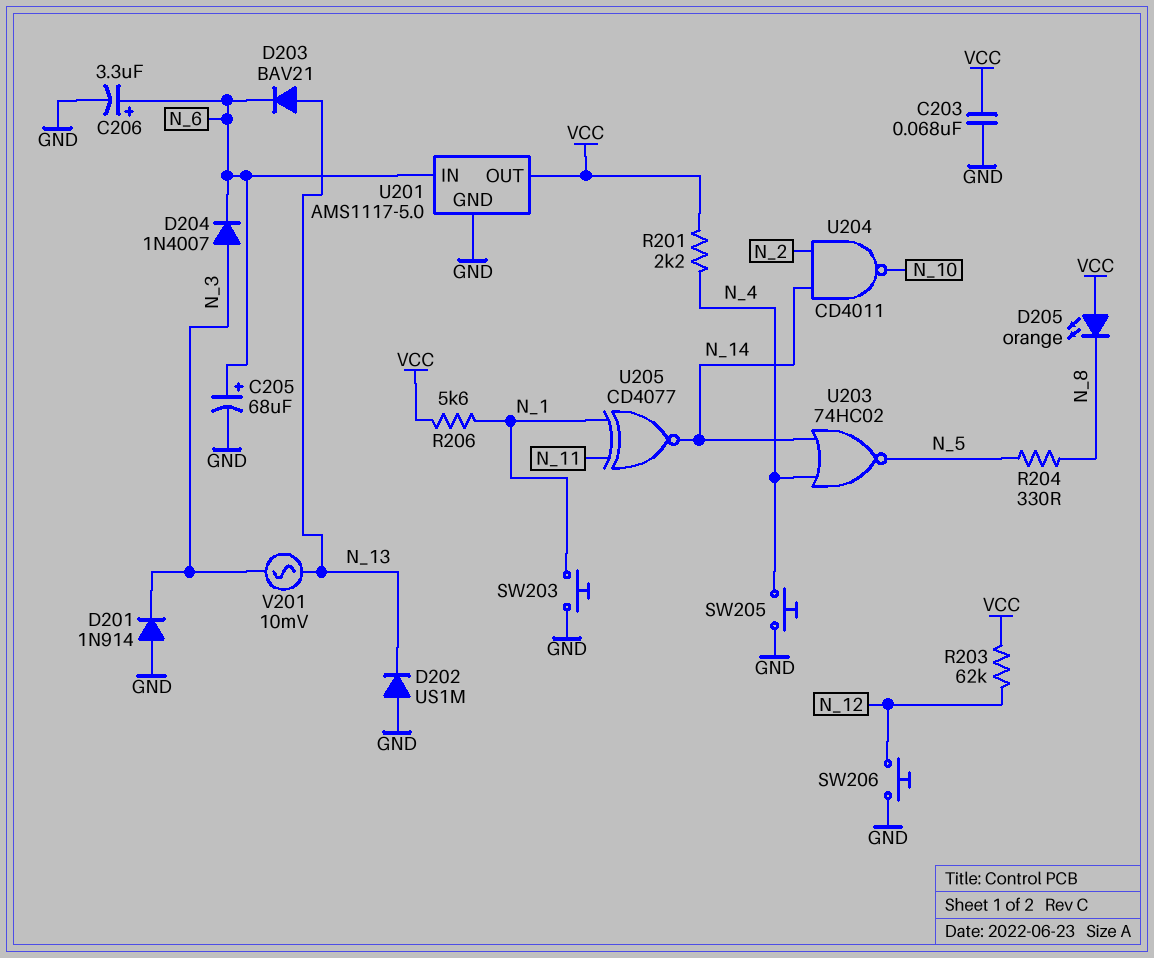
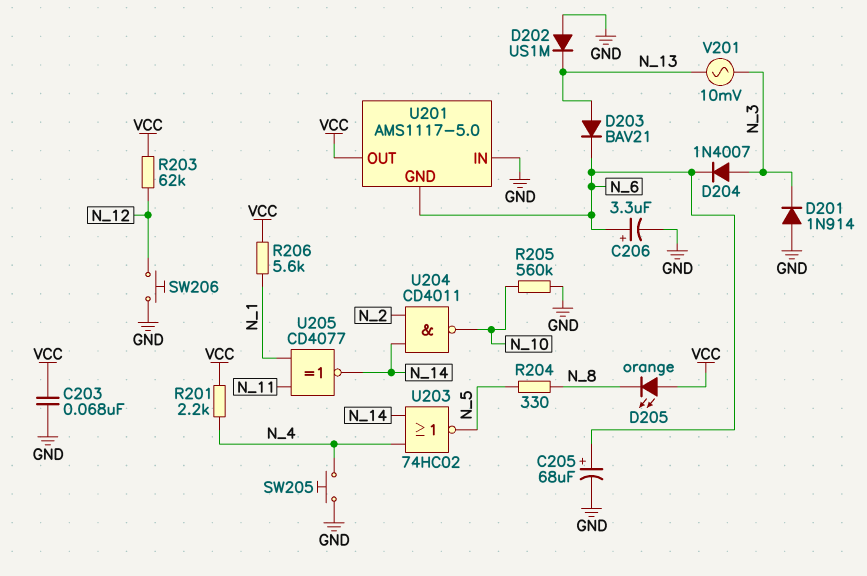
R205: none -> 560k (GND, N_10)
SW203: button (GND, N_1) -> none
U201 pin GND: GND -> N_6
U201 pin IN: N_6 -> GND

